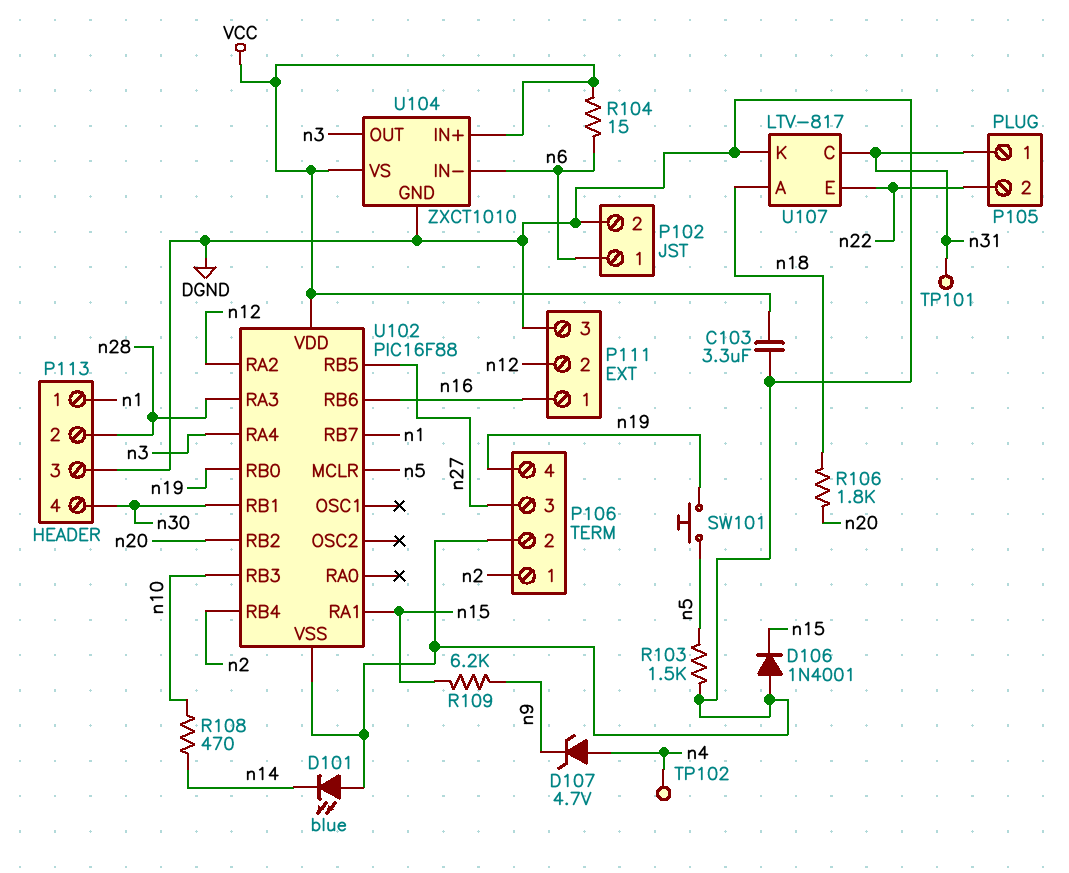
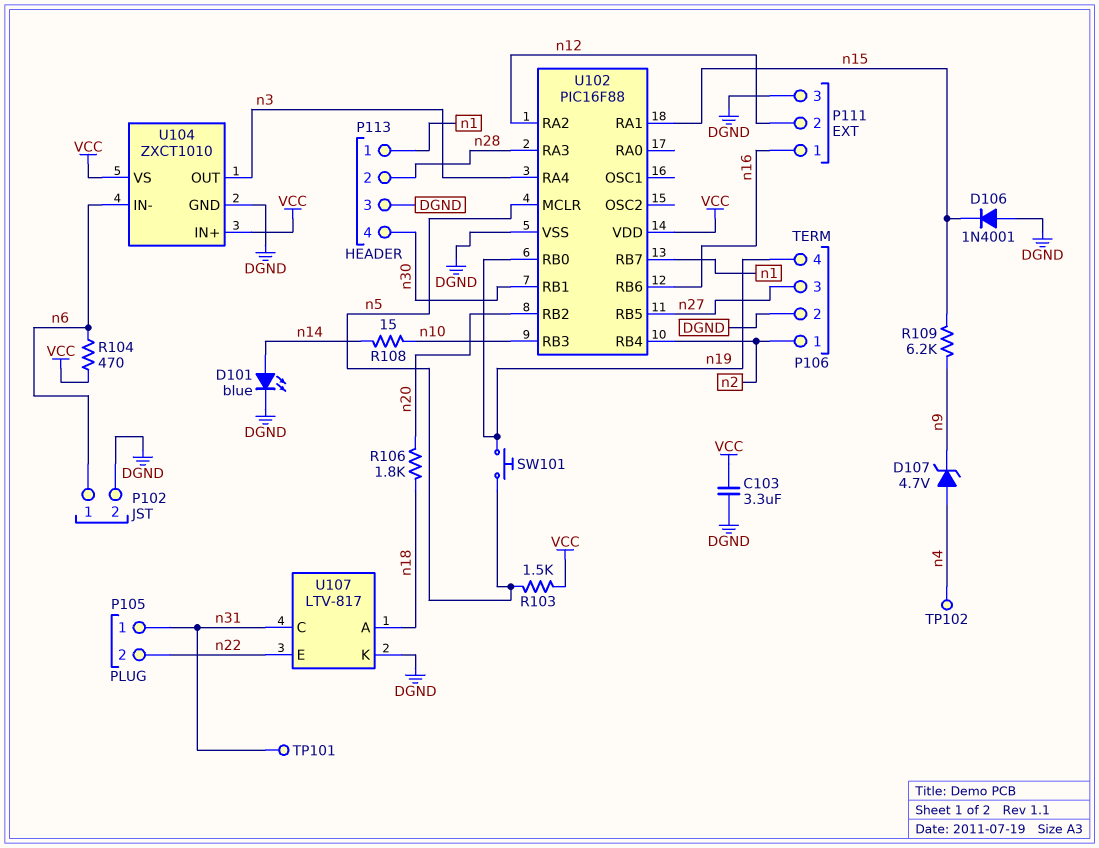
D101: LED blue (A DGND, K n14) -> LED blue (A n14, K DGND)
R103: 1.5k (DGND, n5) -> 1.5k (VCC, n5)
R104: 15 (VCC, n6) -> 470 (VCC, n6)
R108: 470 (n10, n14) -> 15 (n10, n14)

